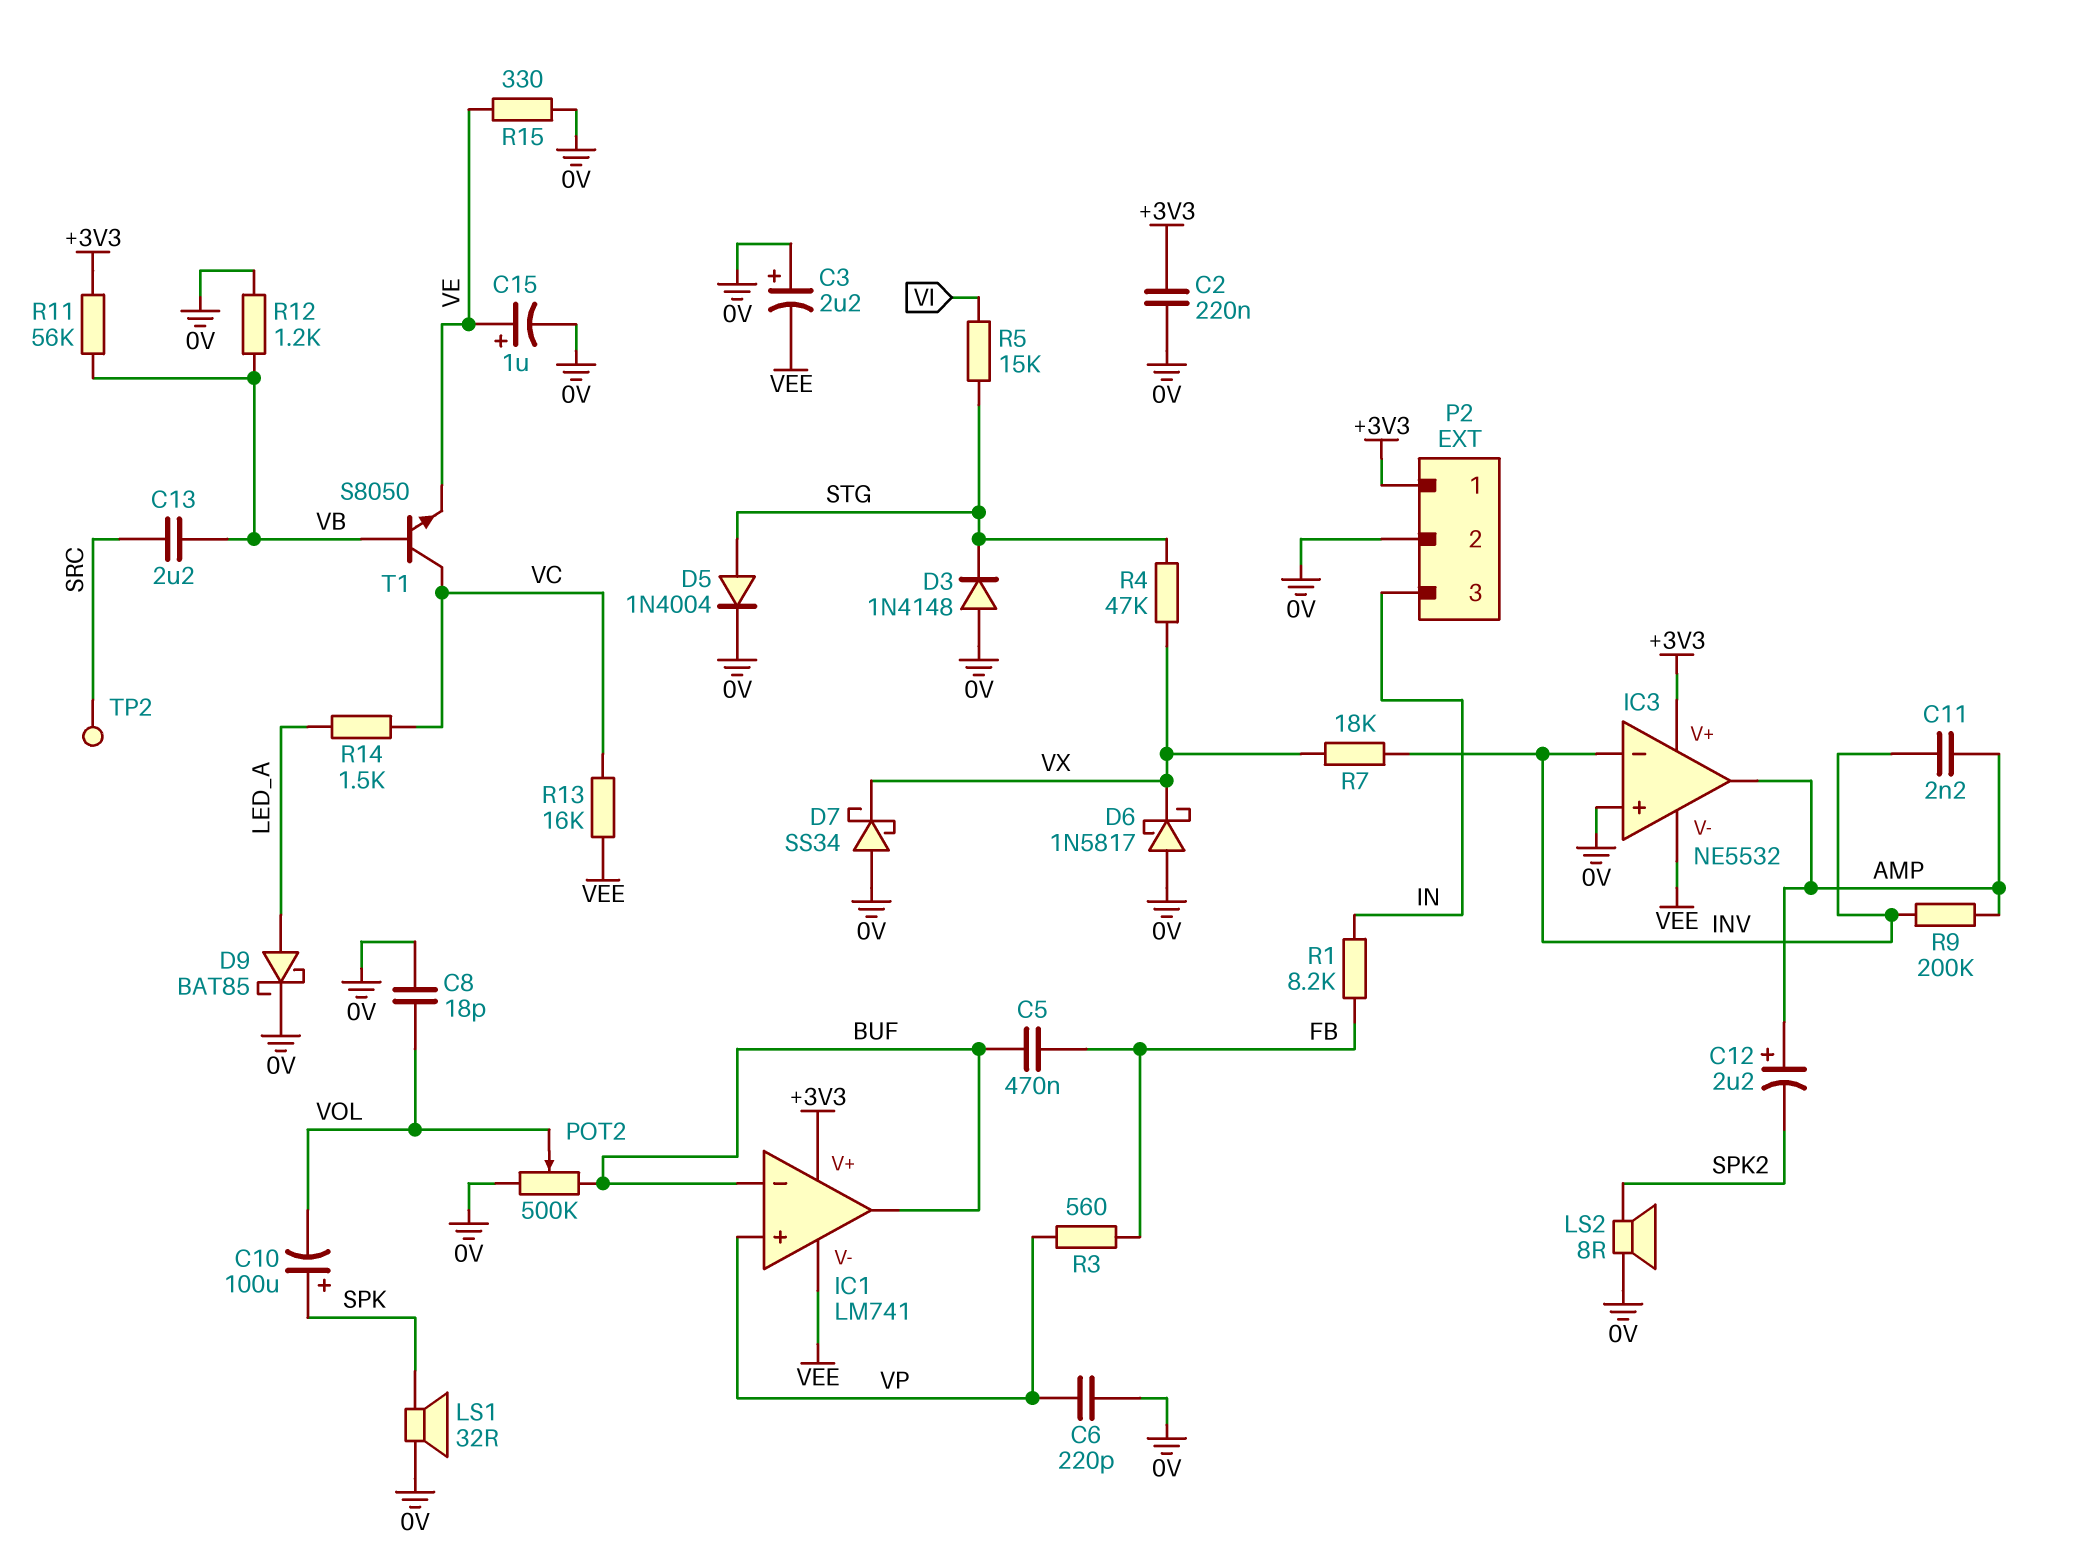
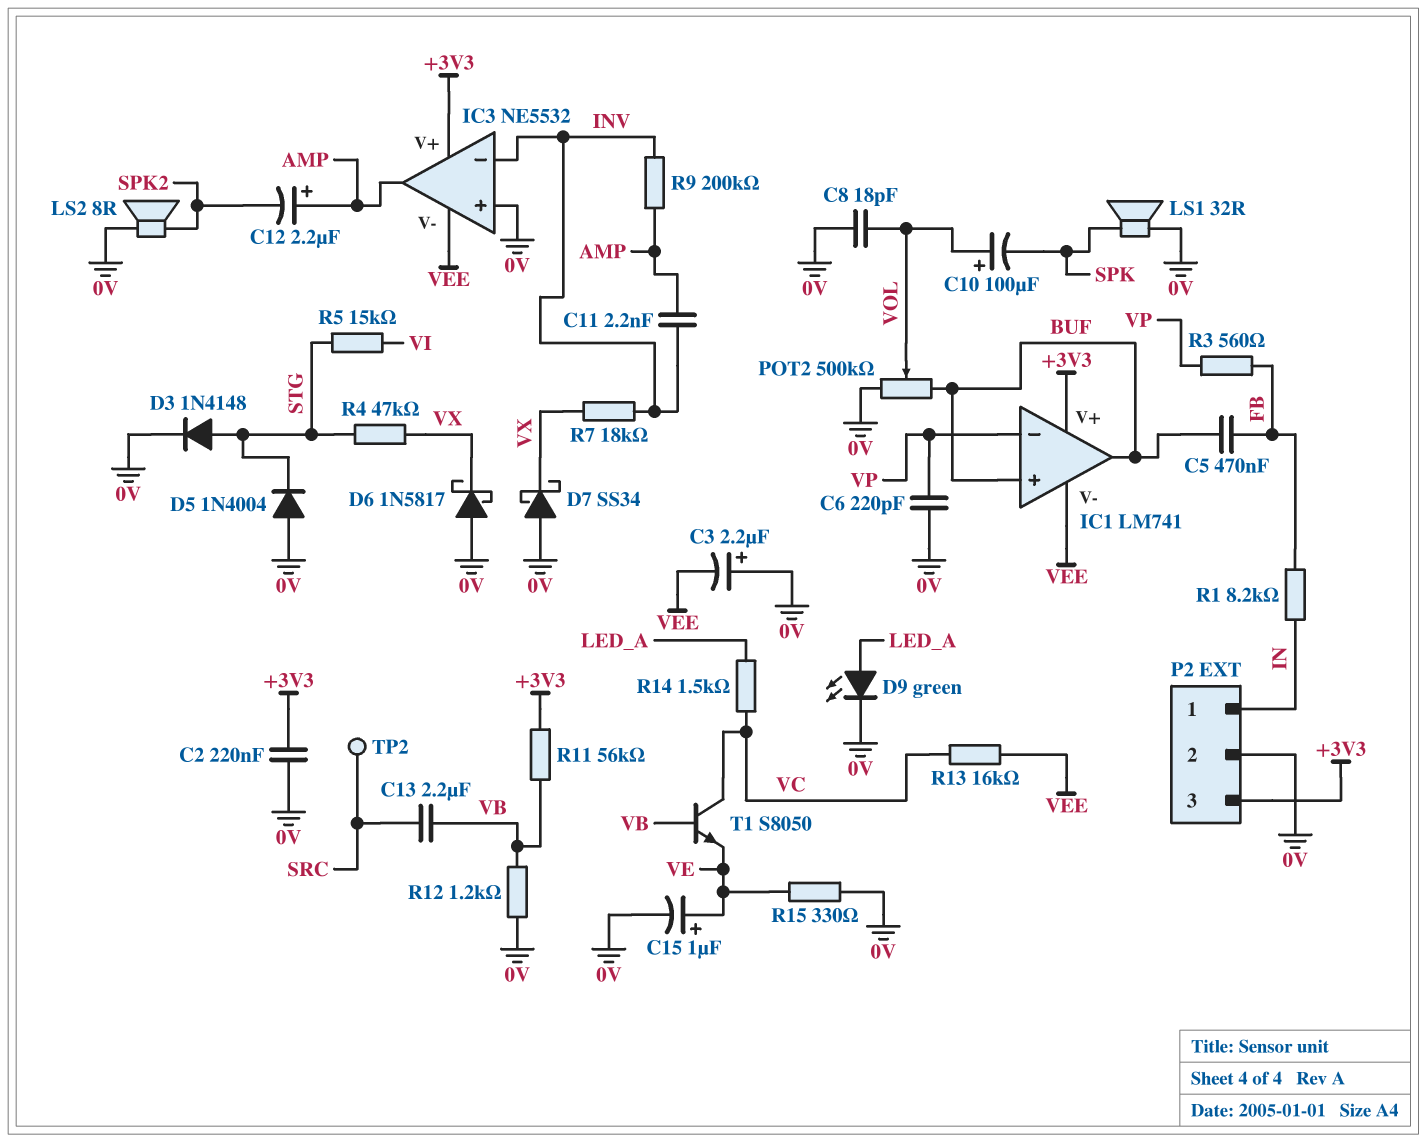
C10: 100uF (plus SPK, minus VOL) -> 100uF (plus VOL, minus SPK)
D3: diode 1N4148 (A 0V, K STG) -> diode 1N4148 (A STG, K 0V)
D5: diode 1N4004 (A STG, K 0V) -> diode 1N4004 (A 0V, K STG)
D9: schottky BAT85 (A LED_A, K 0V) -> LED green (A LED_A, K 0V)
IC1 pin in+: VP -> BUF
IC1 pin in-: BUF -> VP
P2 pin 1: +3V3 -> IN
P2 pin 3: IN -> +3V3

